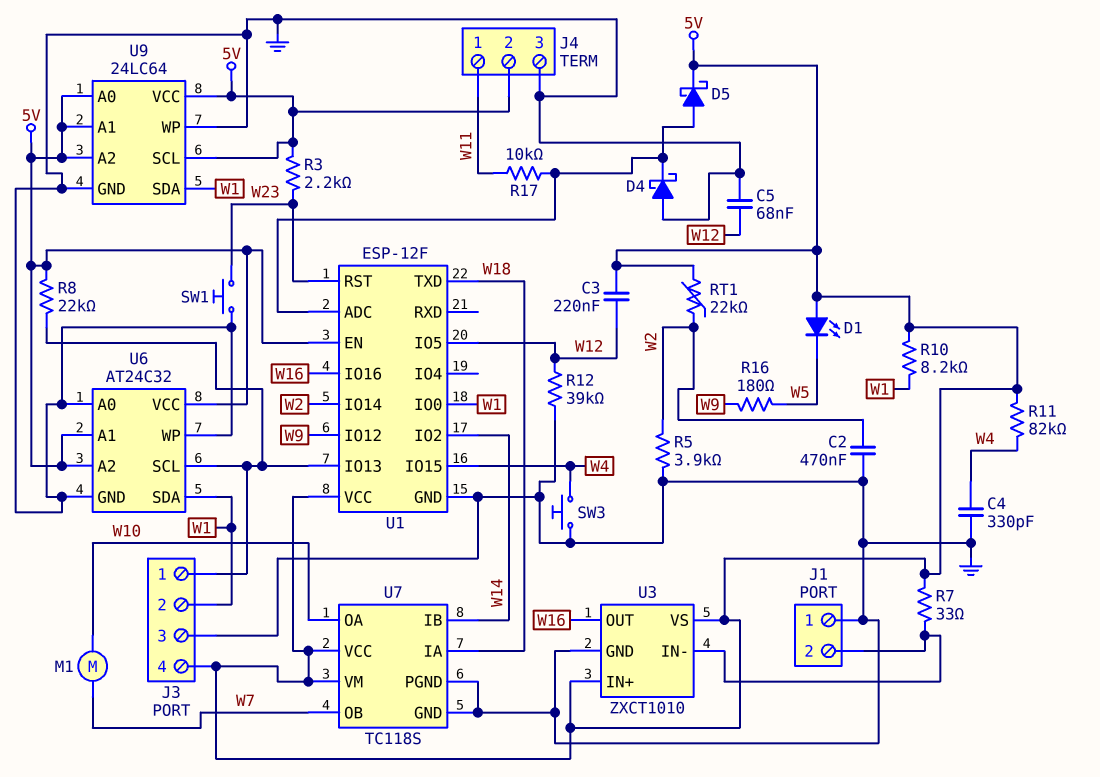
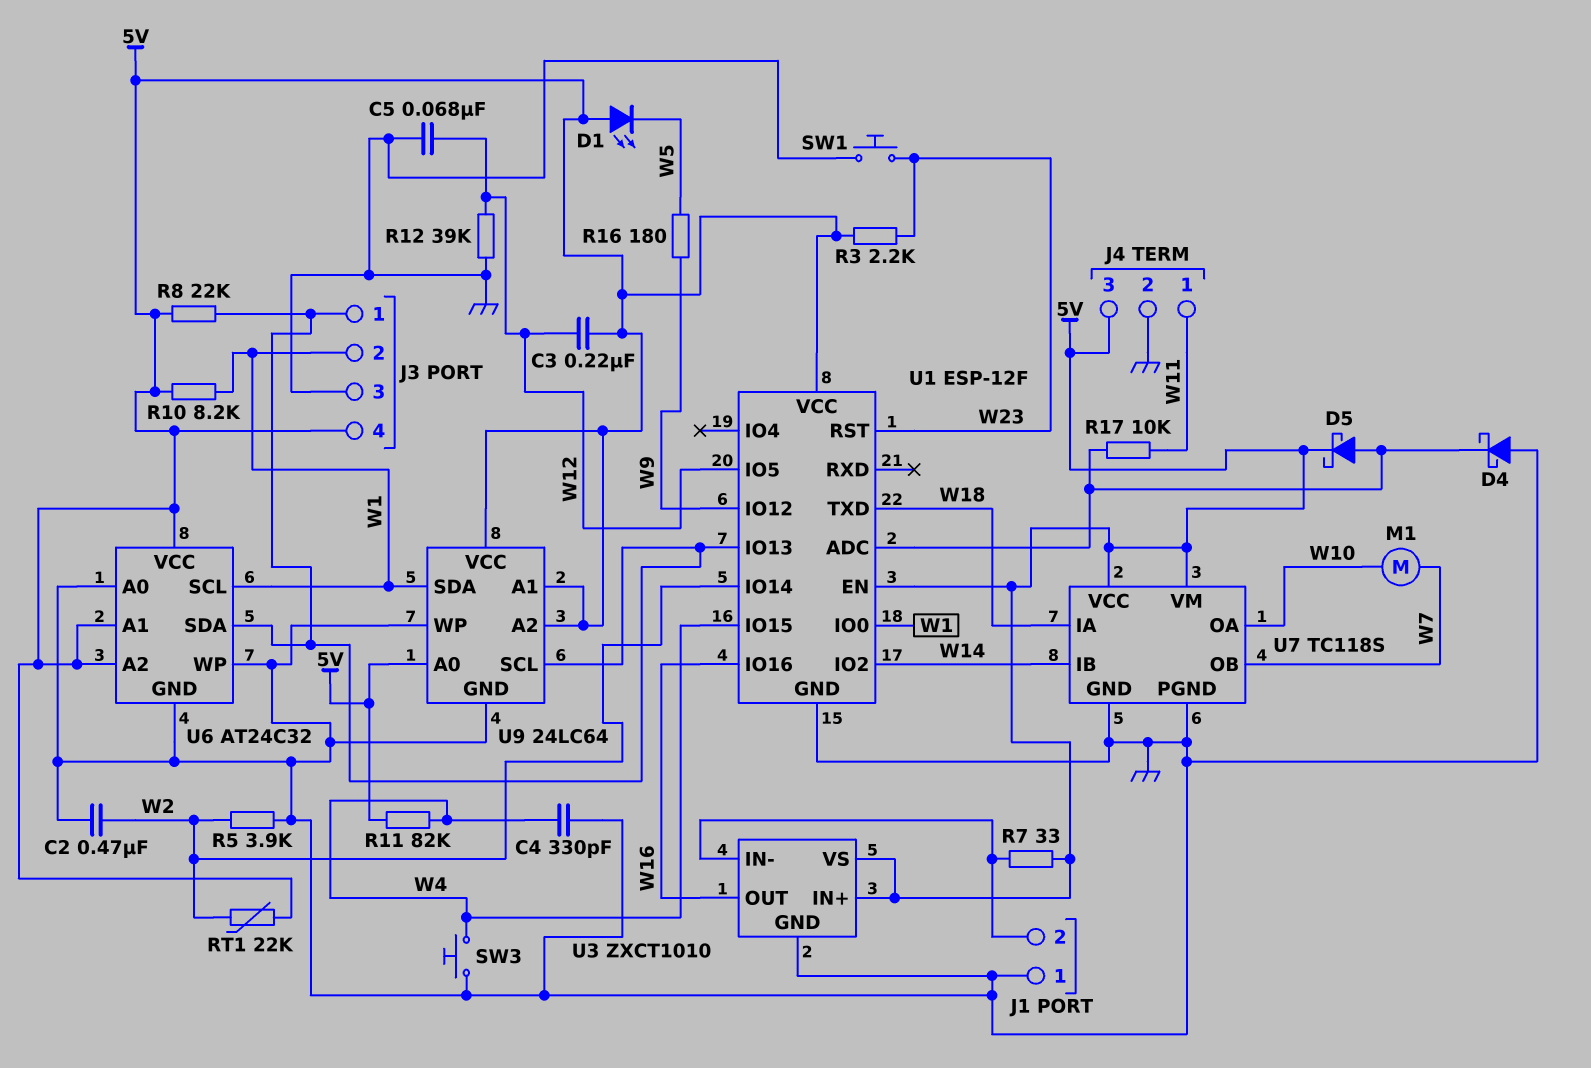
J4 pin 2: 5V -> GND
J4 pin 3: GND -> 5V
U6 pin SCL: J3/1 -> W1
U6 pin SDA: W1 -> J3/1
U9 pin SCL: 5V -> J3/1

